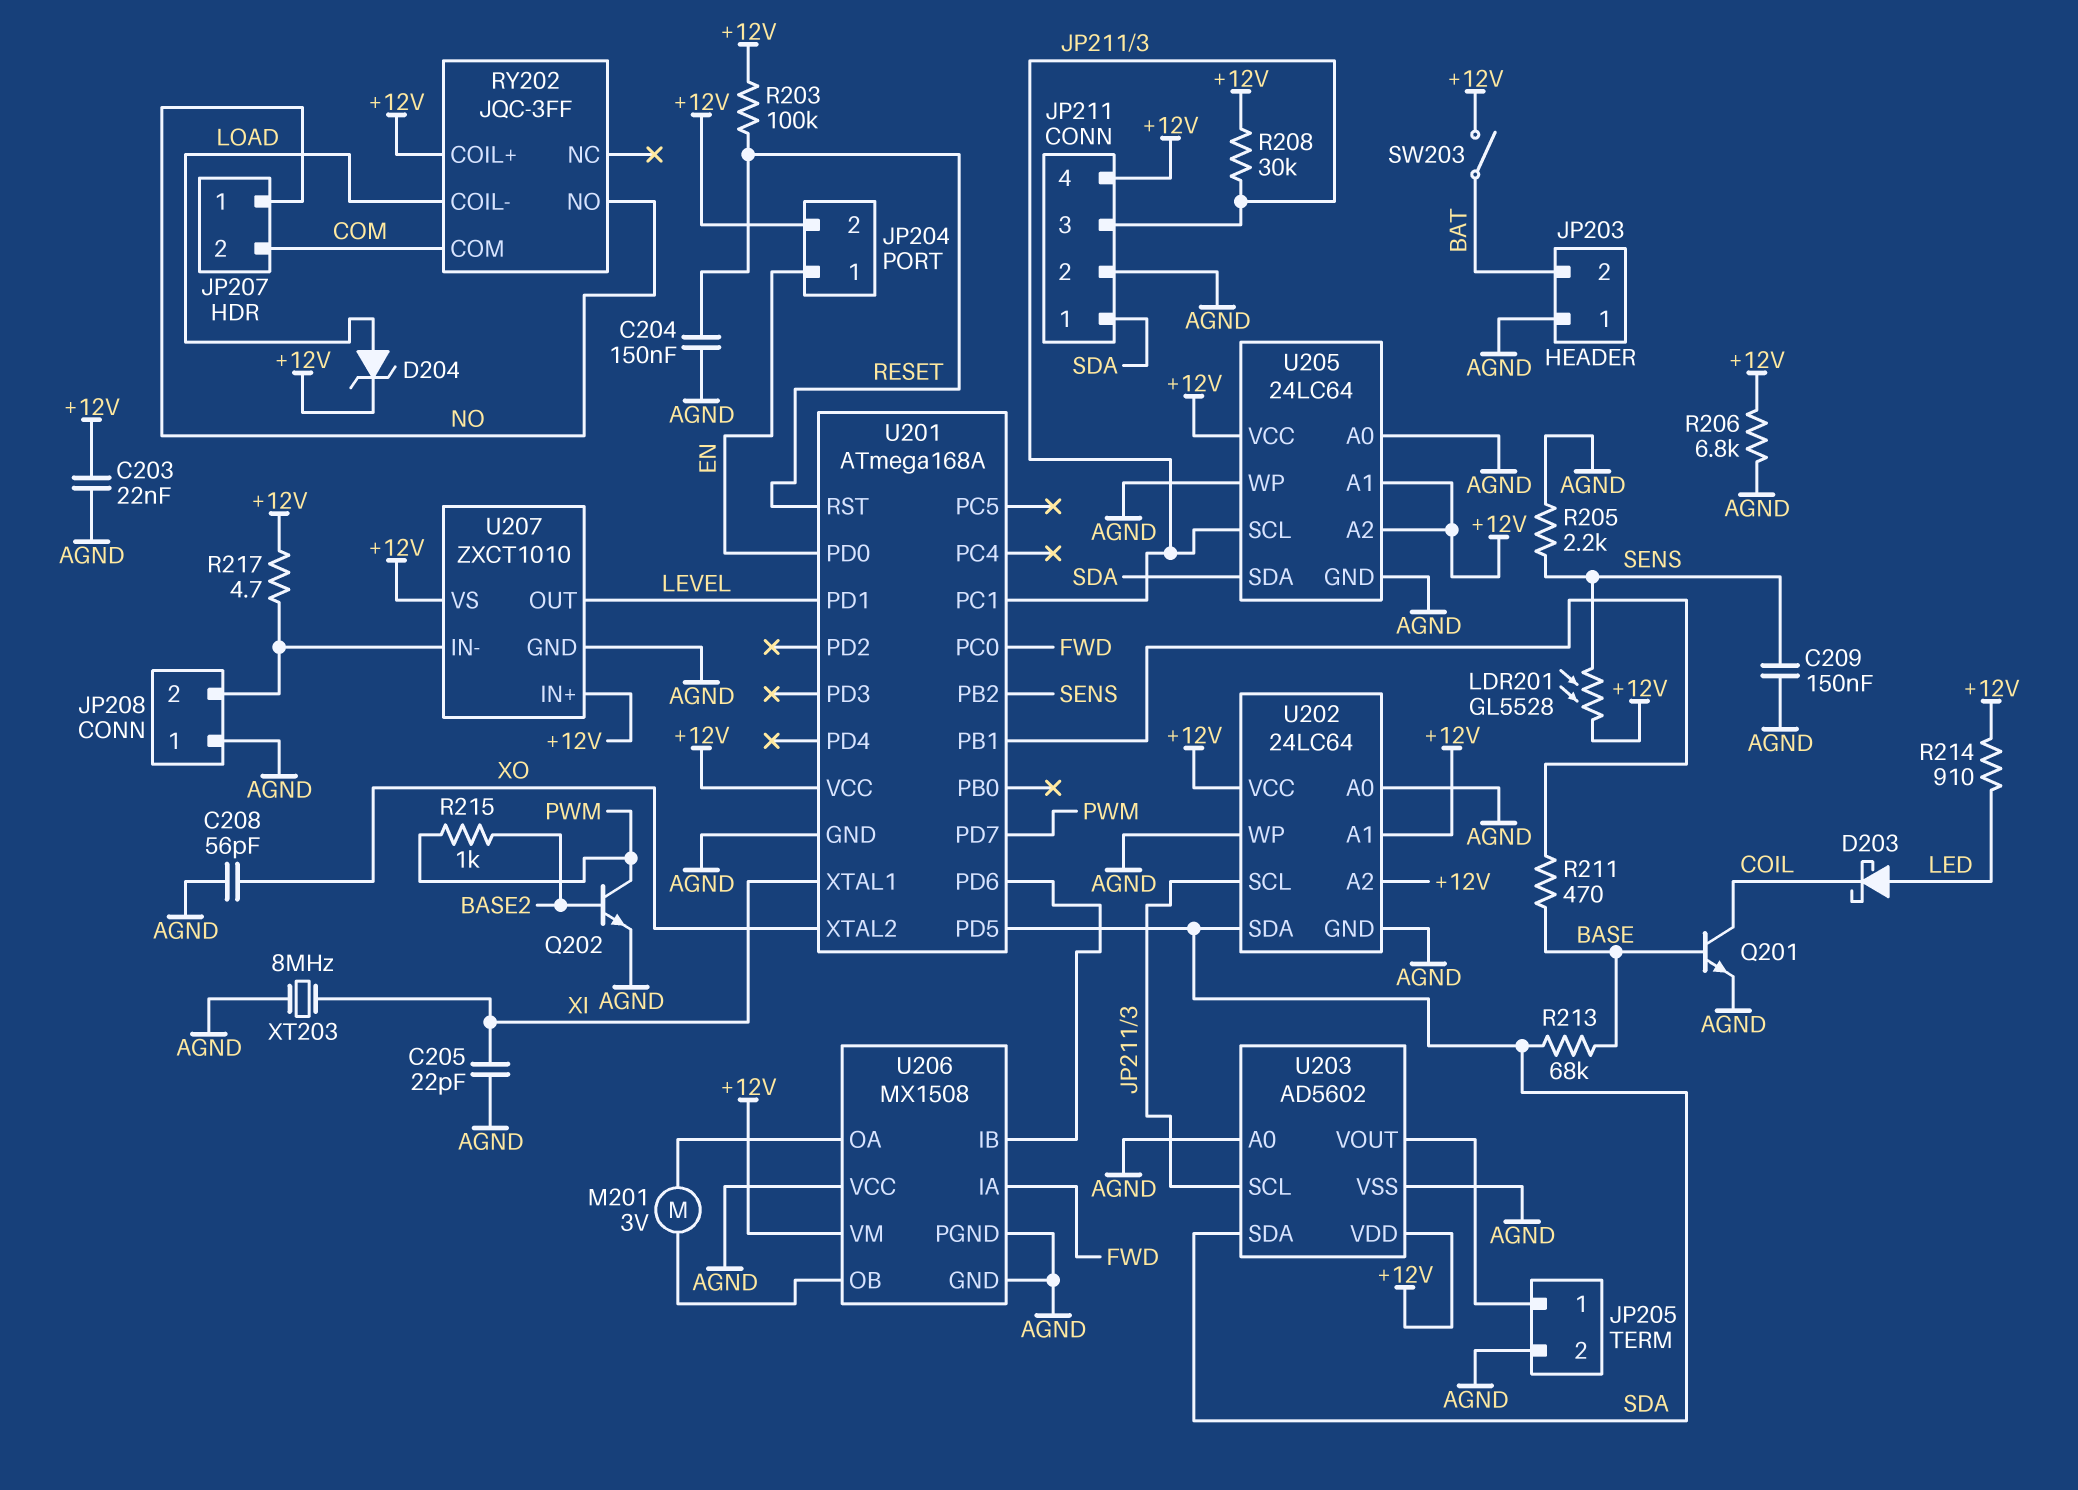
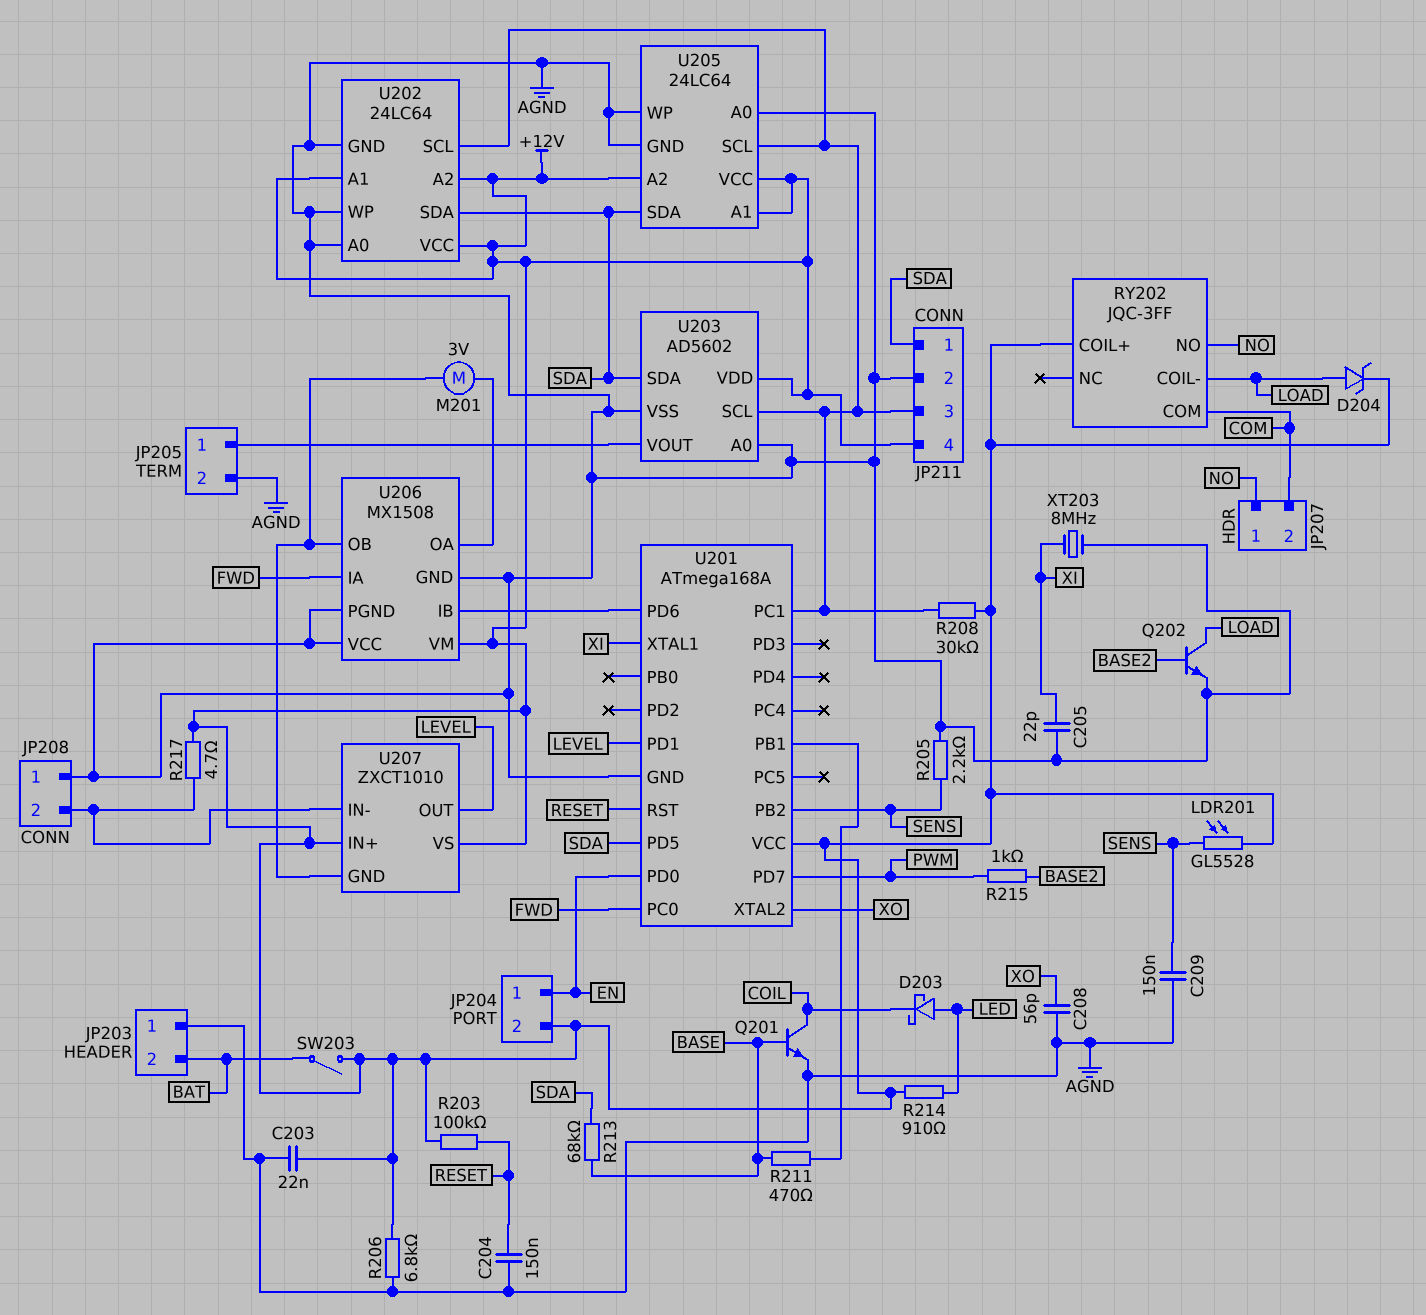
Q202: NPN (B BASE2, C PWM, E AGND) -> NPN (B BASE2, C LOAD, E AGND)
U207 pin GND: AGND -> U206/OB

